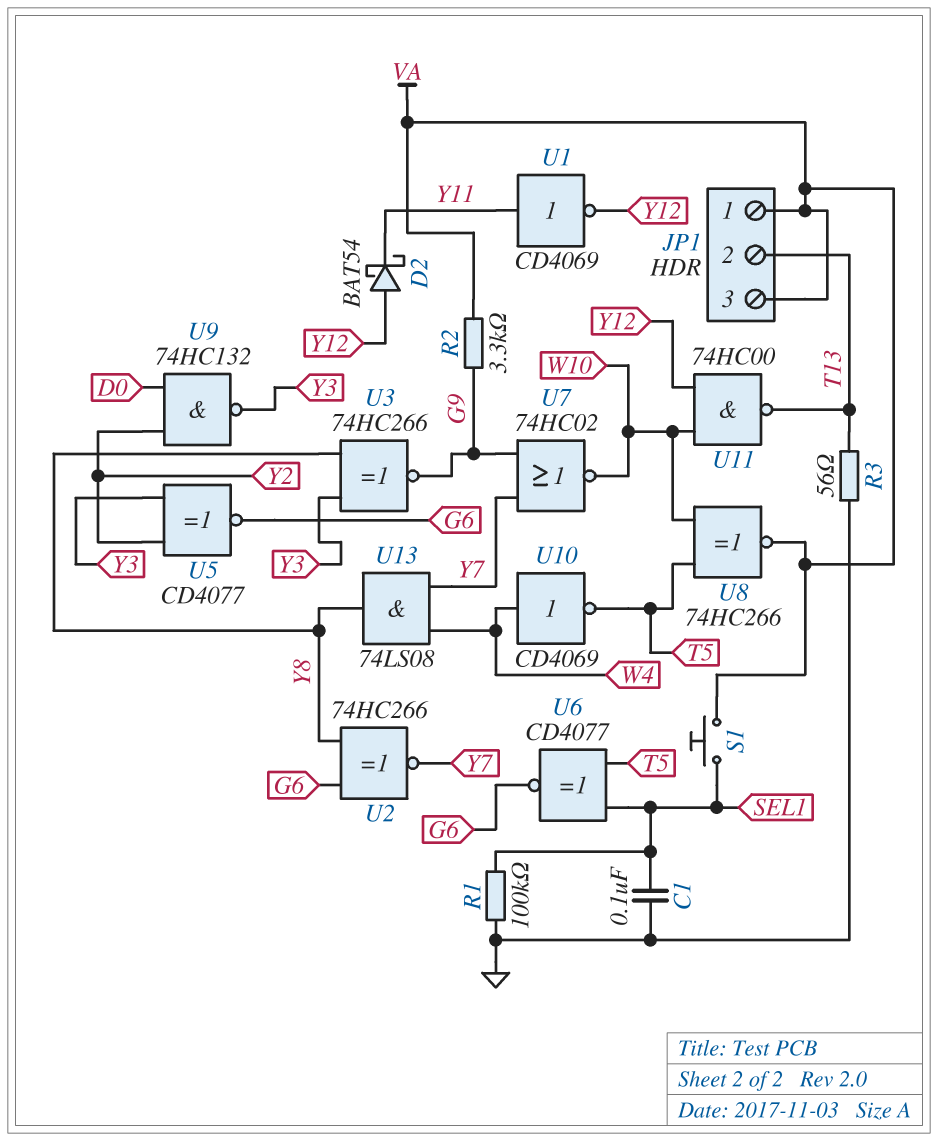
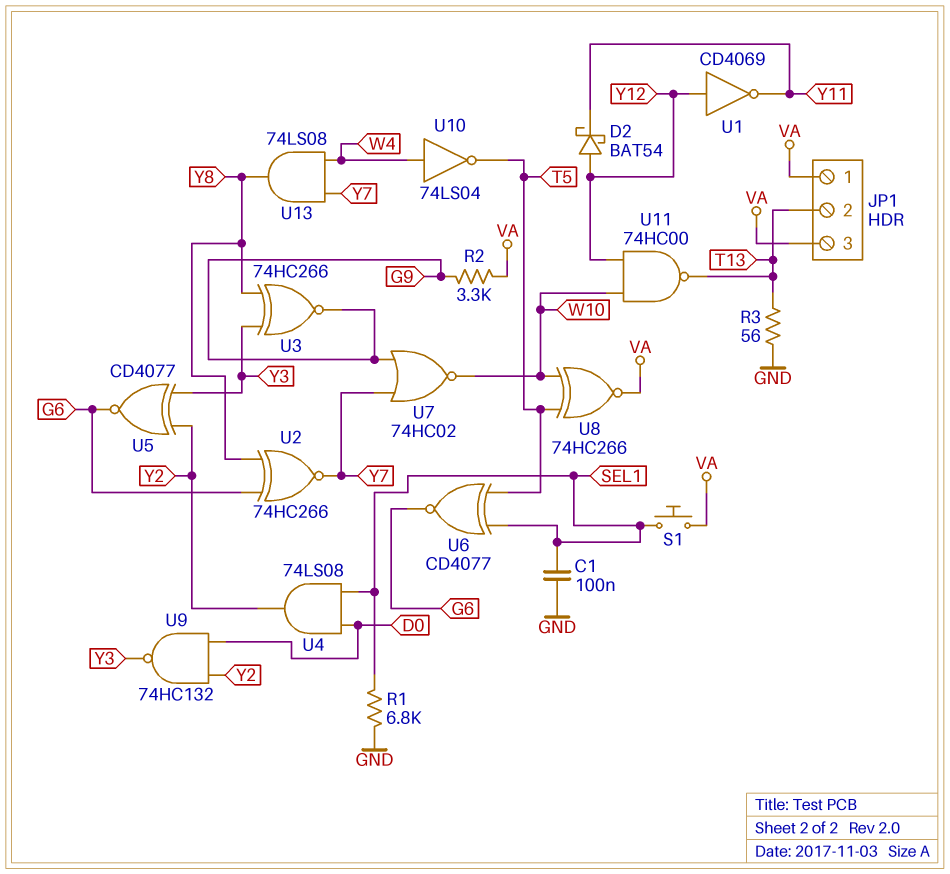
R1: 100k (GND, SEL1) -> 6.8k (GND, SEL1)
U1: NOT CD4069 (in Y11, out Y12) -> NOT CD4069 (in Y12, out Y11)
U4: none -> AND 74LS08 (in D0, in SEL1, out Y2)
U10: NOT CD4069 (in W4, out T5) -> NOT 74LS04 (in W4, out T5)

